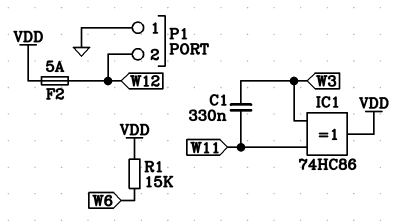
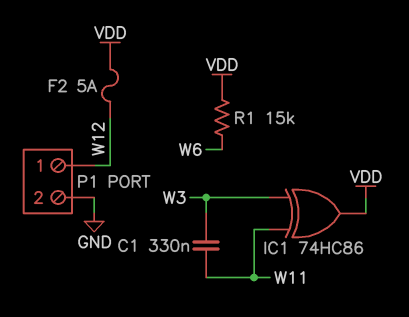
P1 pin 1: GND -> W12
P1 pin 2: W12 -> GND

